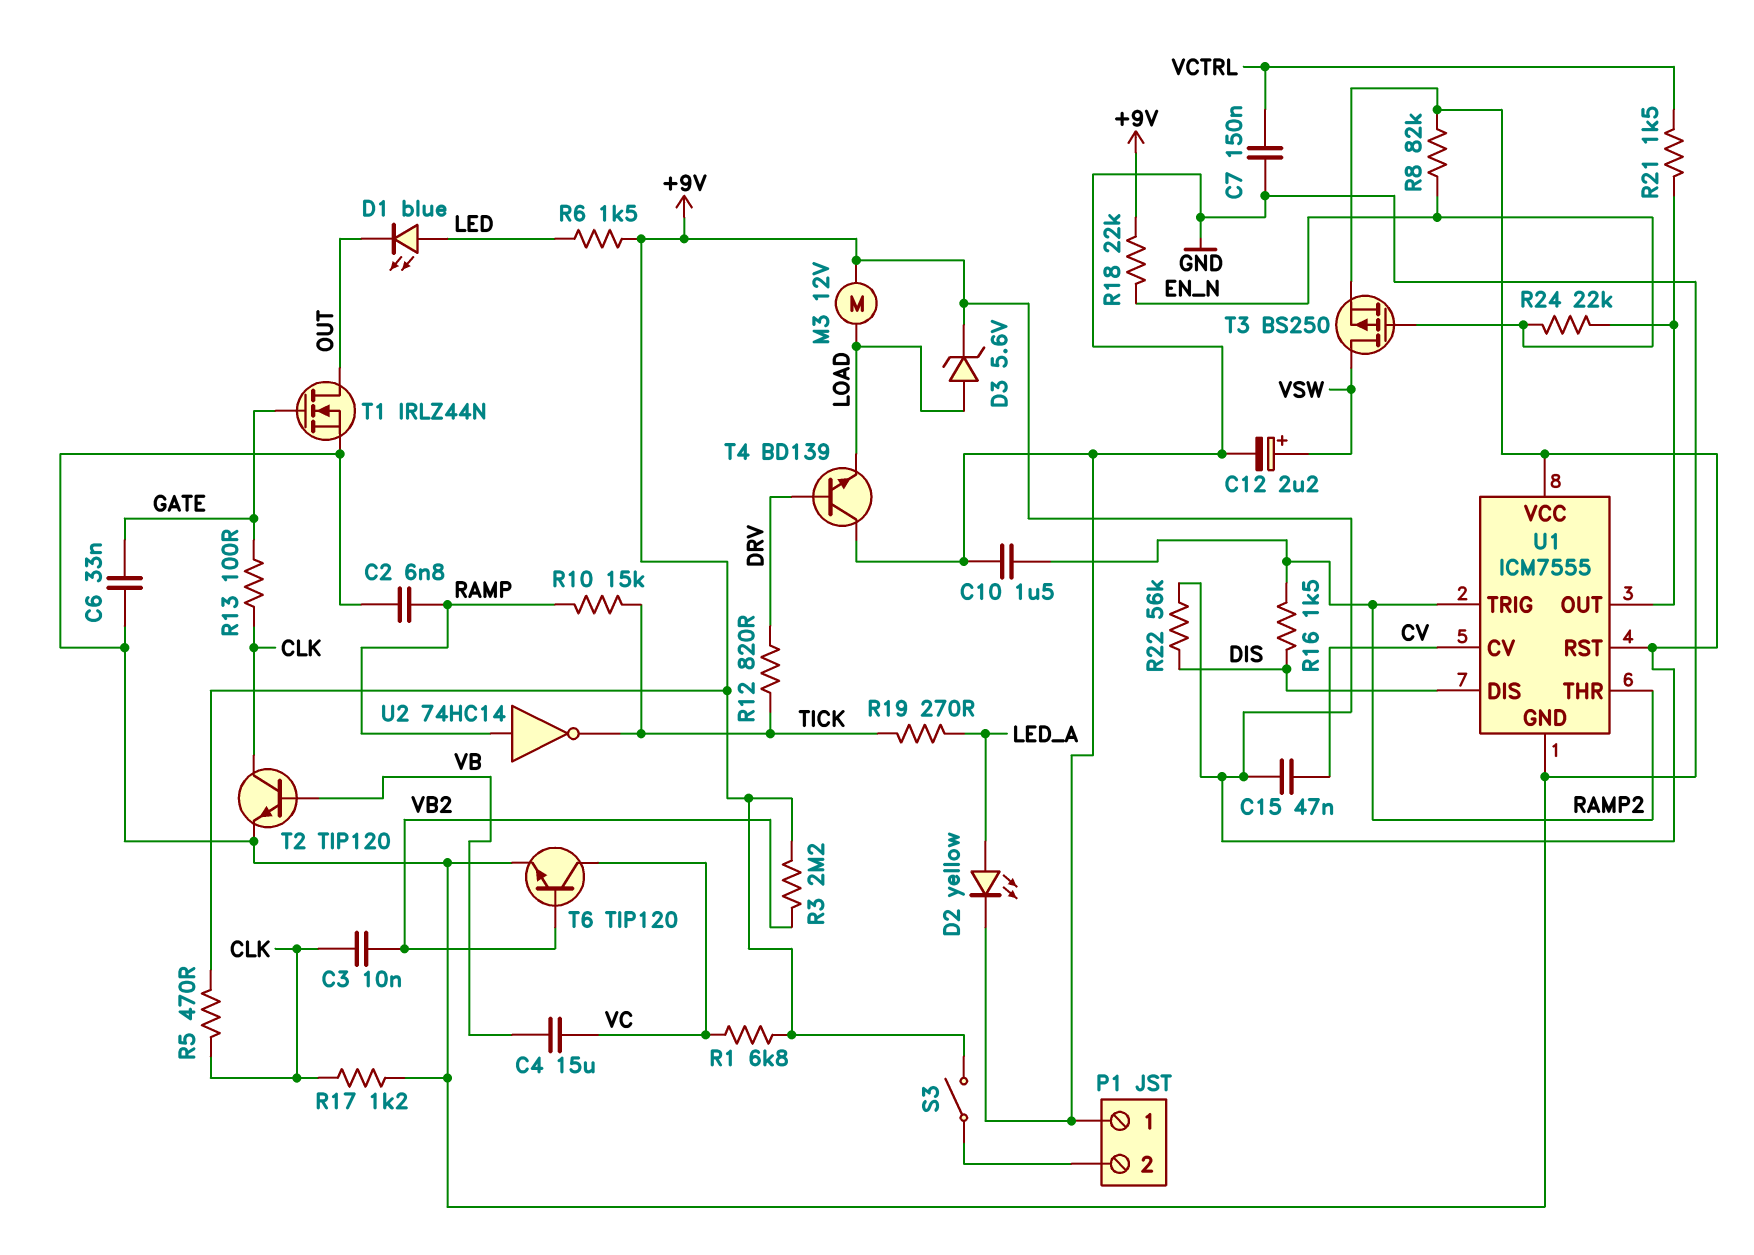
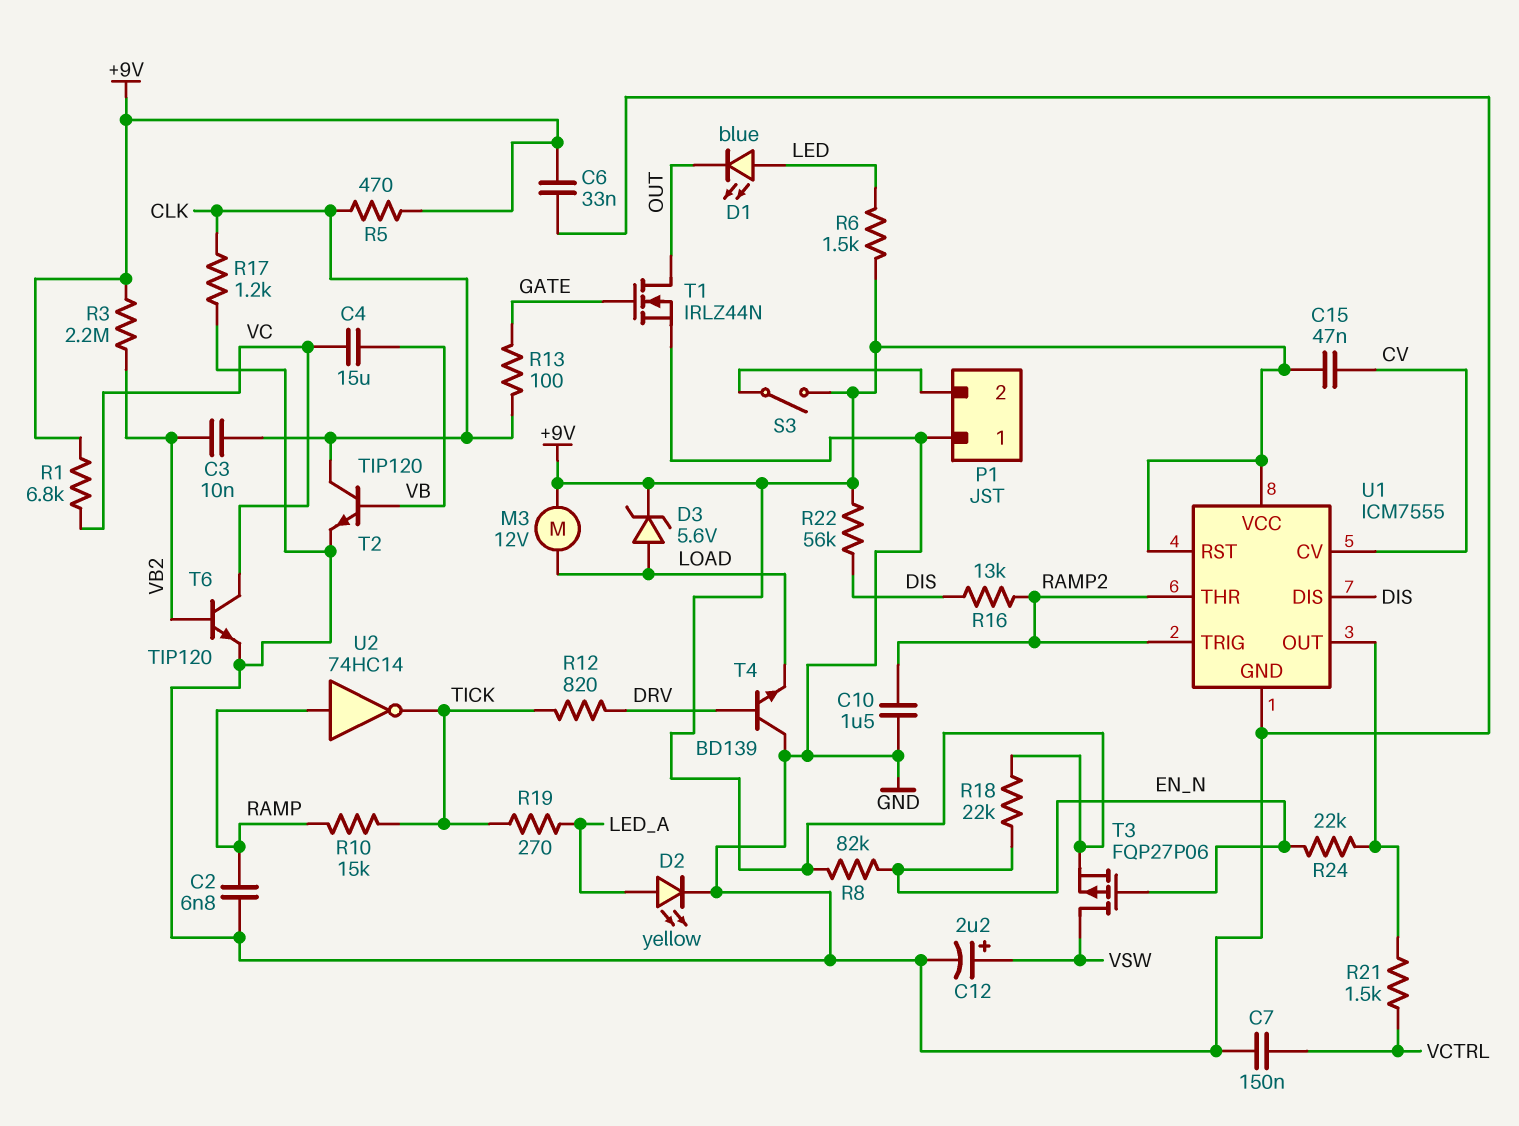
C6: 33nF (GATE, GND) -> 33nF (+9V, GND)
R16: 1.5k (DIS, RAMP2) -> 13k (DIS, RAMP2)
T3: PMOS BS250 (G EN_N, D VSW, S +9V) -> PMOS FQP27P06 (G EN_N, D VSW, S +9V)

